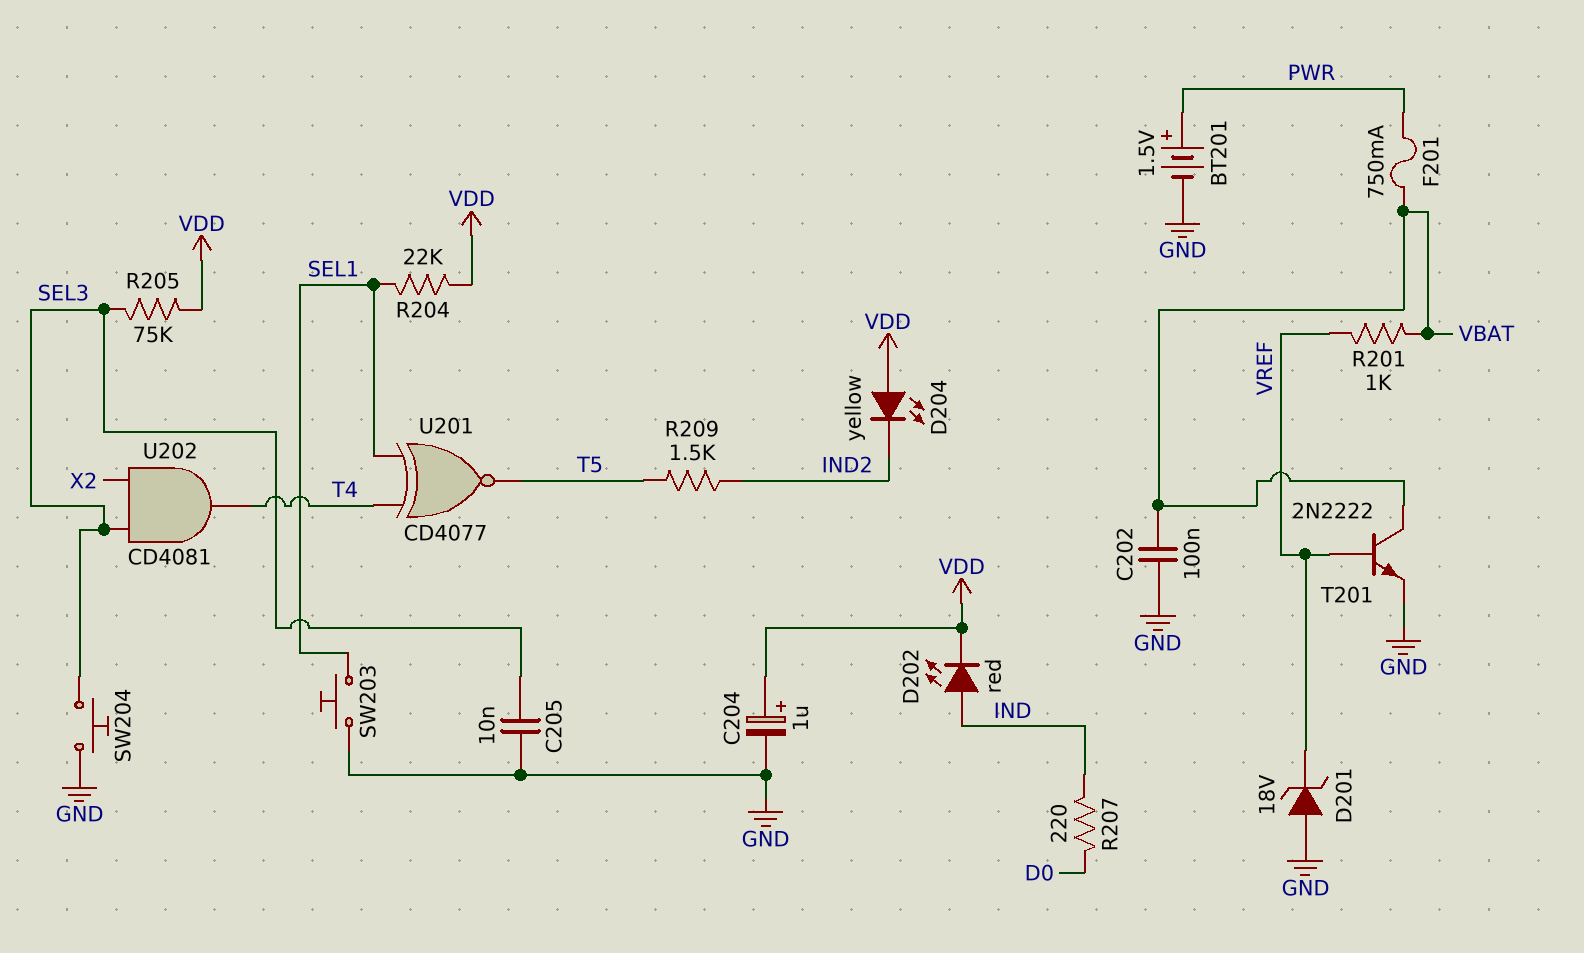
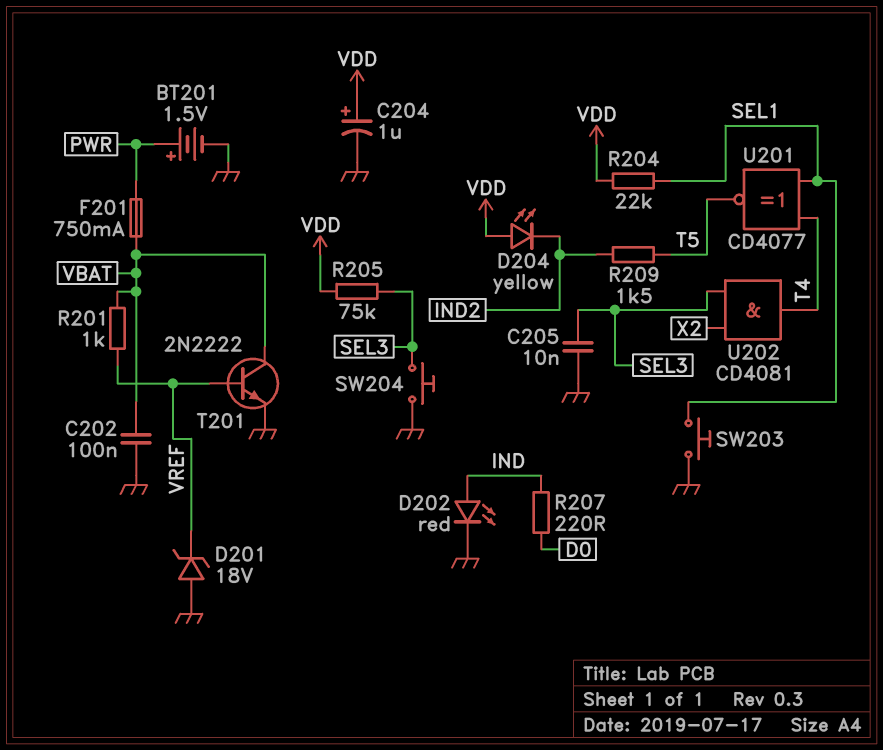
D202: LED red (A IND, K VDD) -> LED red (A IND, K GND)

